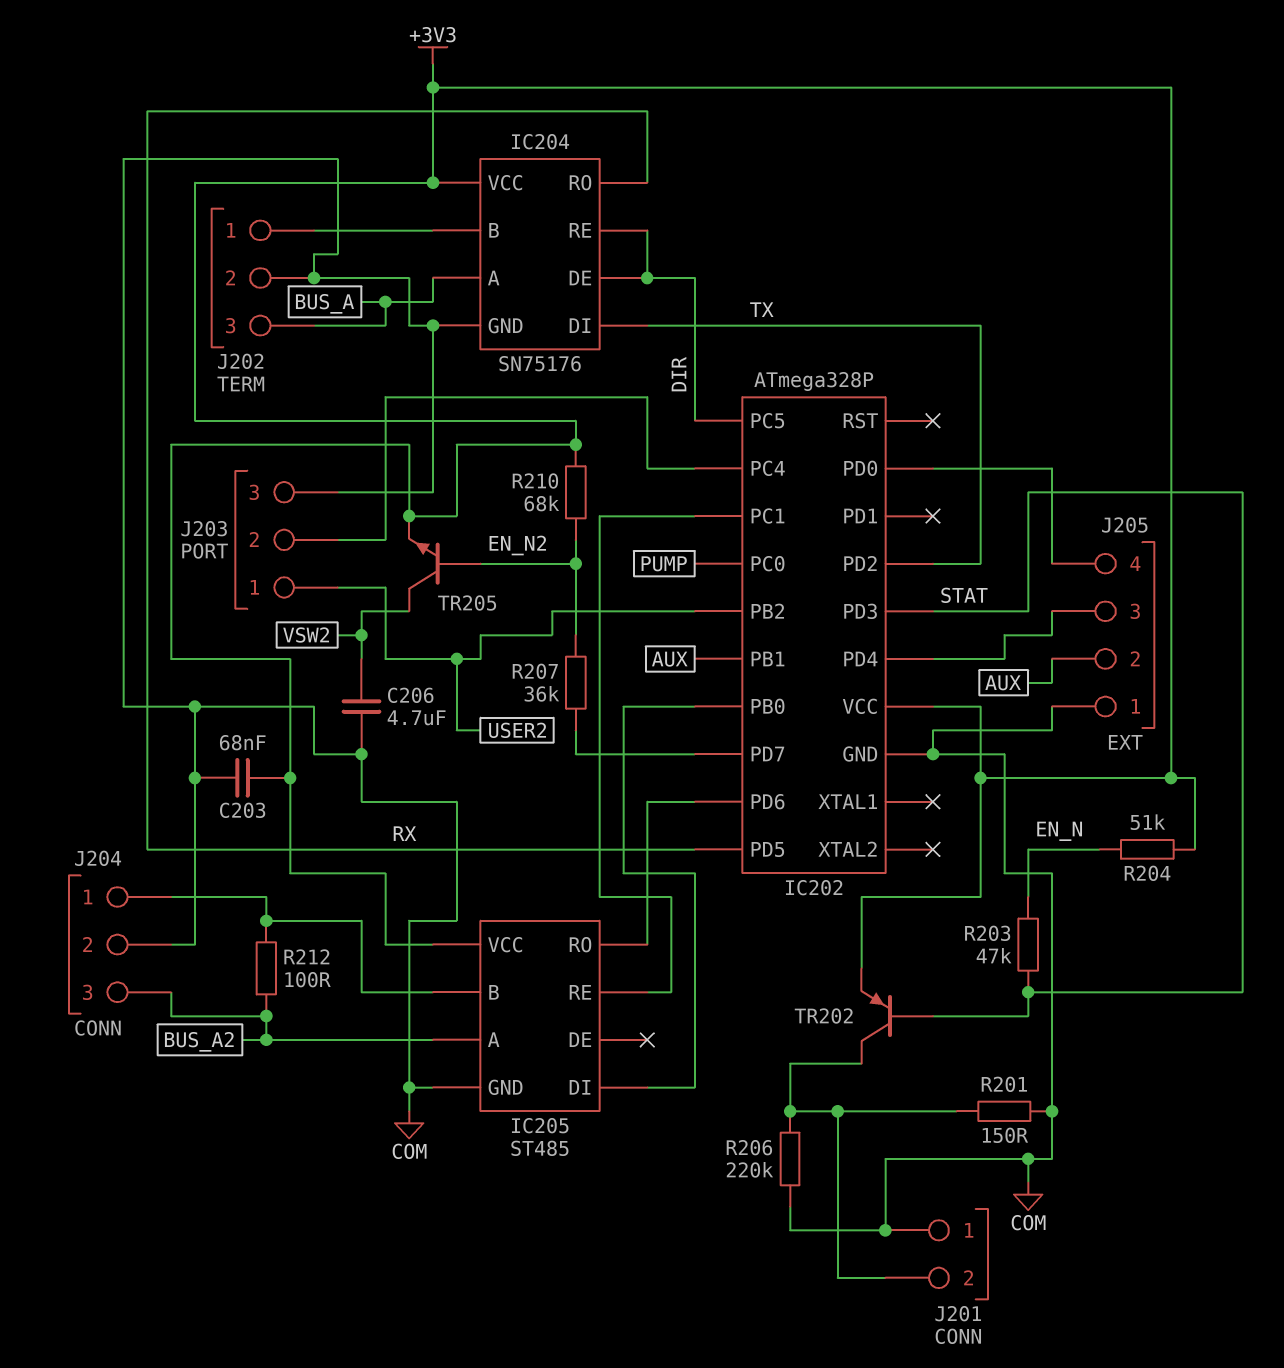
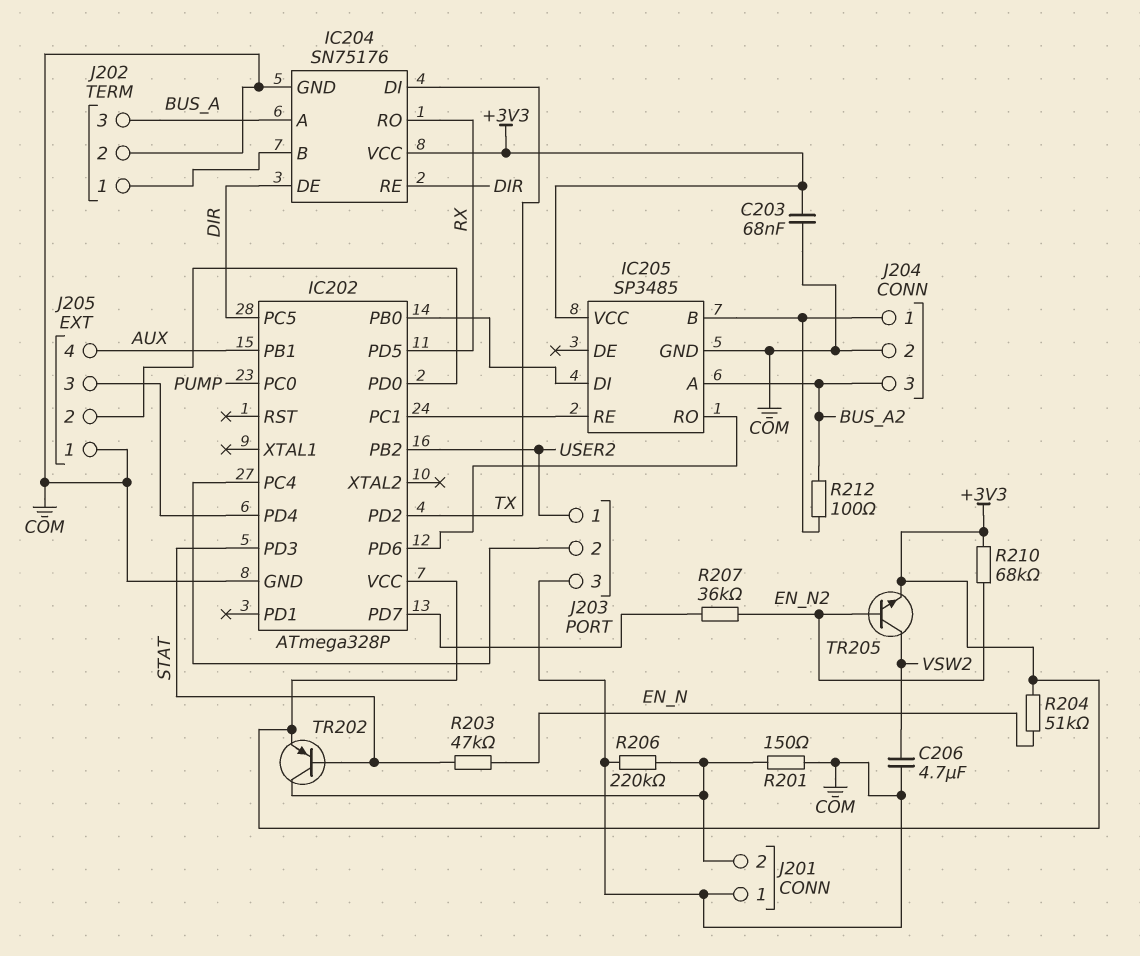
IC205: ST485 -> SP3485
J205 pin 2: AUX -> IC202/PD0
J205 pin 4: IC202/PD0 -> AUX

